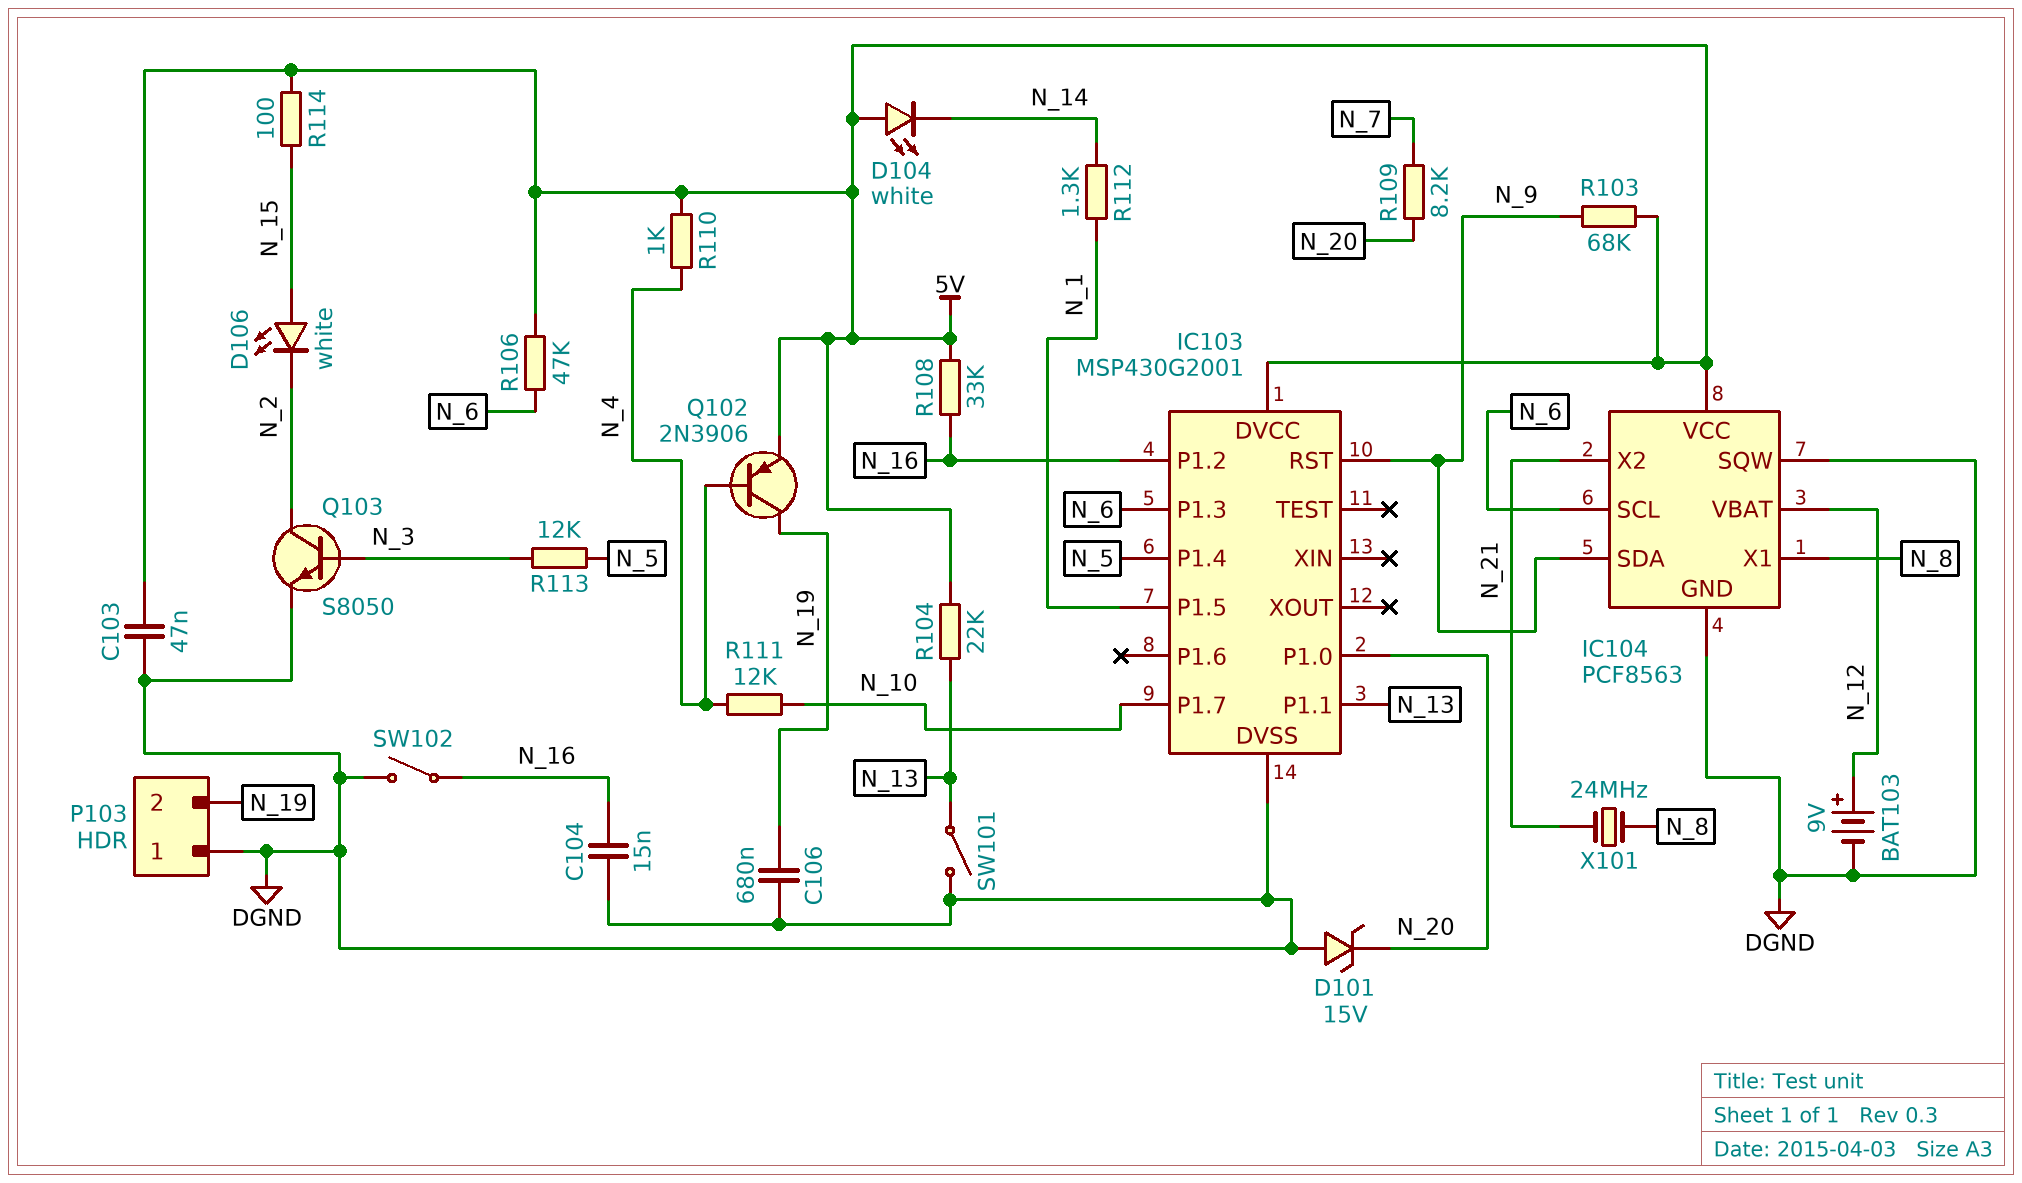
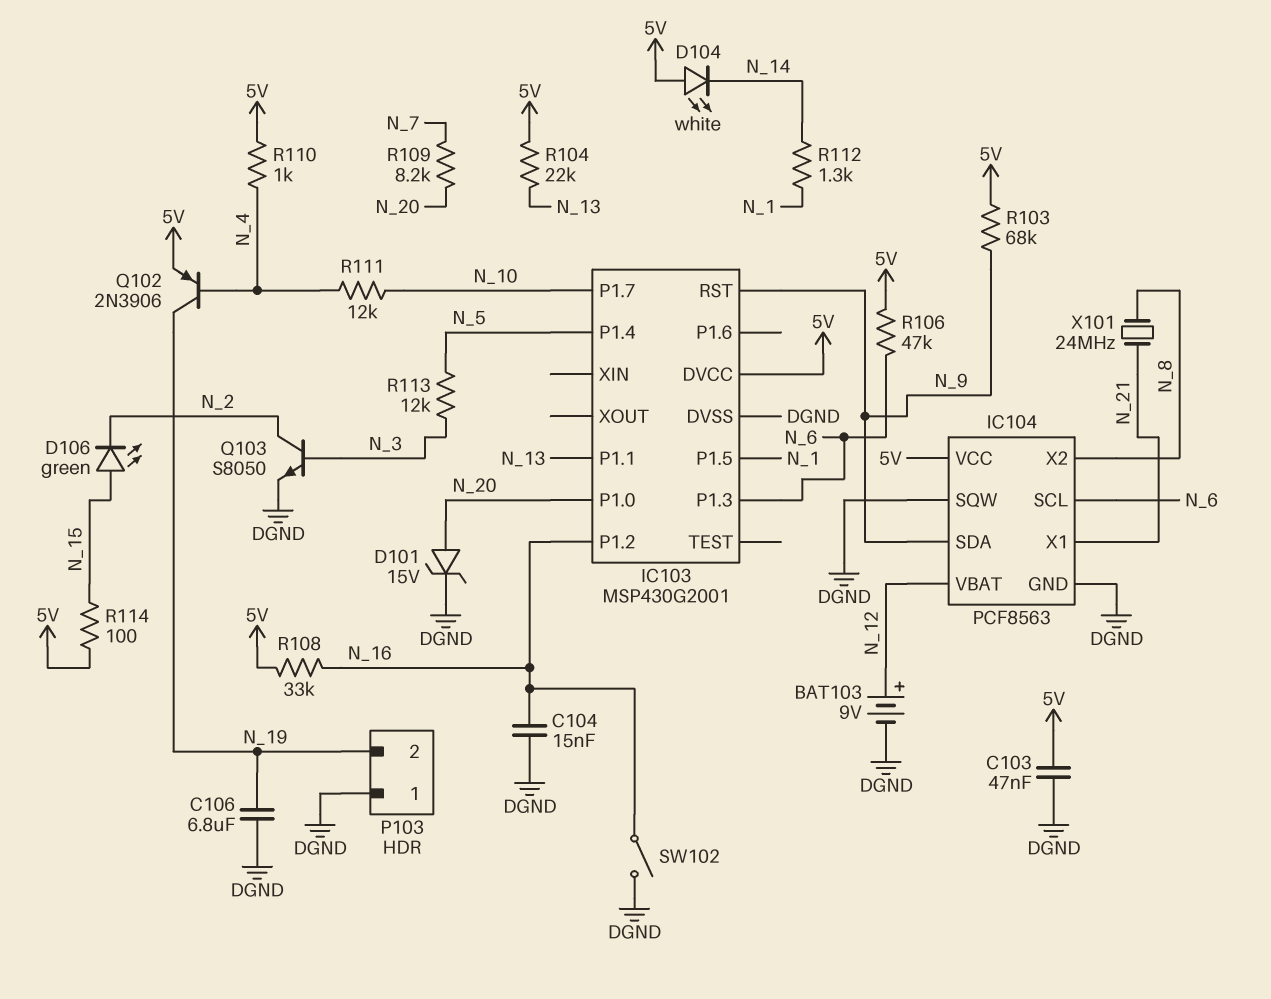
C106: 680nF (DGND, N_19) -> 6.8uF (DGND, N_19)
D101: zener 15V (A DGND, K N_20) -> zener 15V (A N_20, K DGND)
D106: LED white (A N_15, K N_2) -> LED green (A N_15, K N_2)
IC104 pin X1: N_8 -> N_21
IC104 pin X2: N_21 -> N_8
SW101: switch (DGND, N_13) -> none

